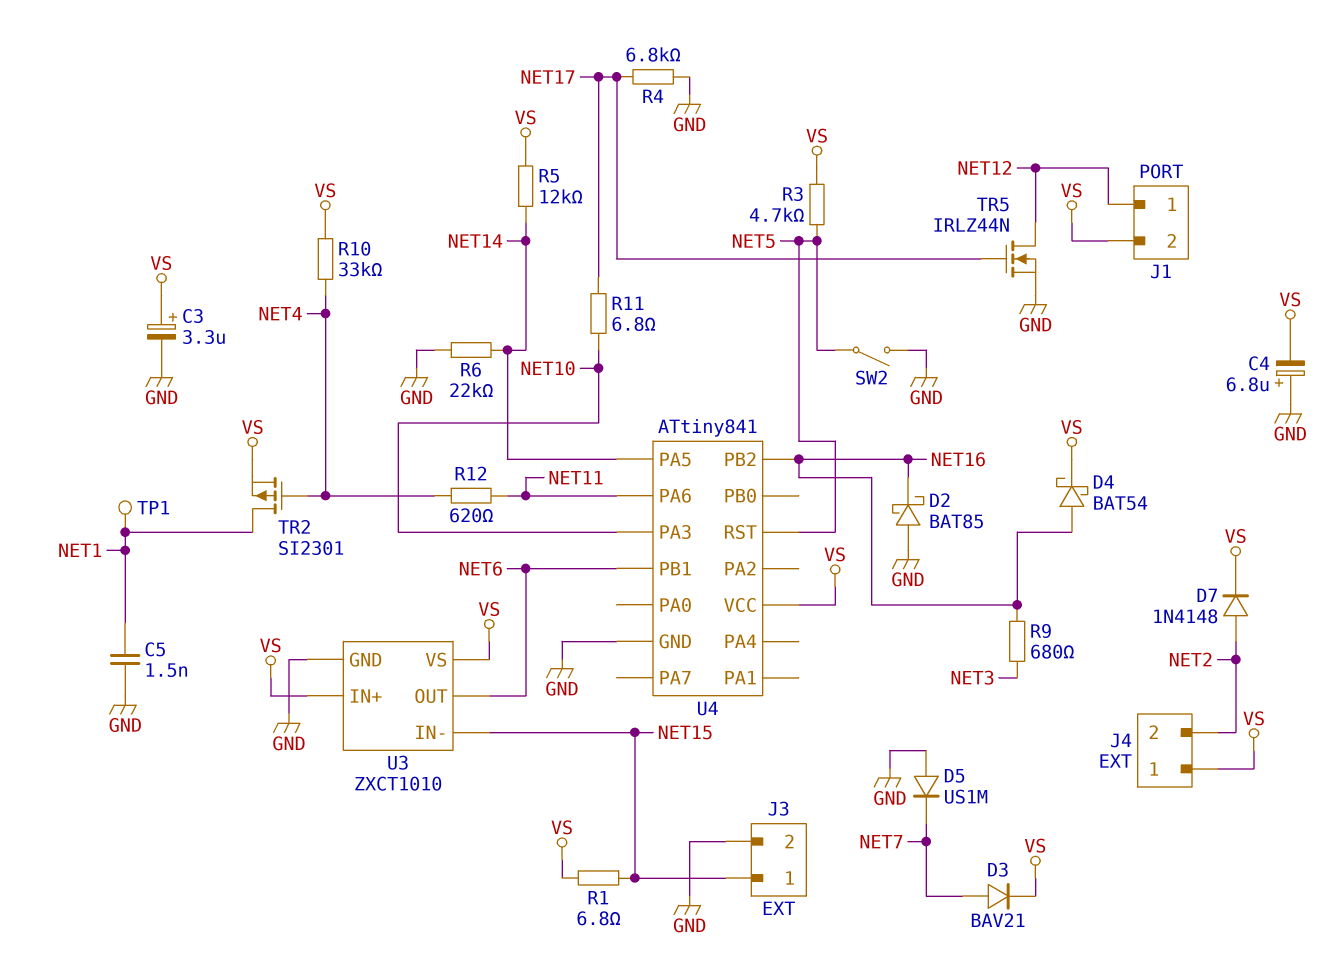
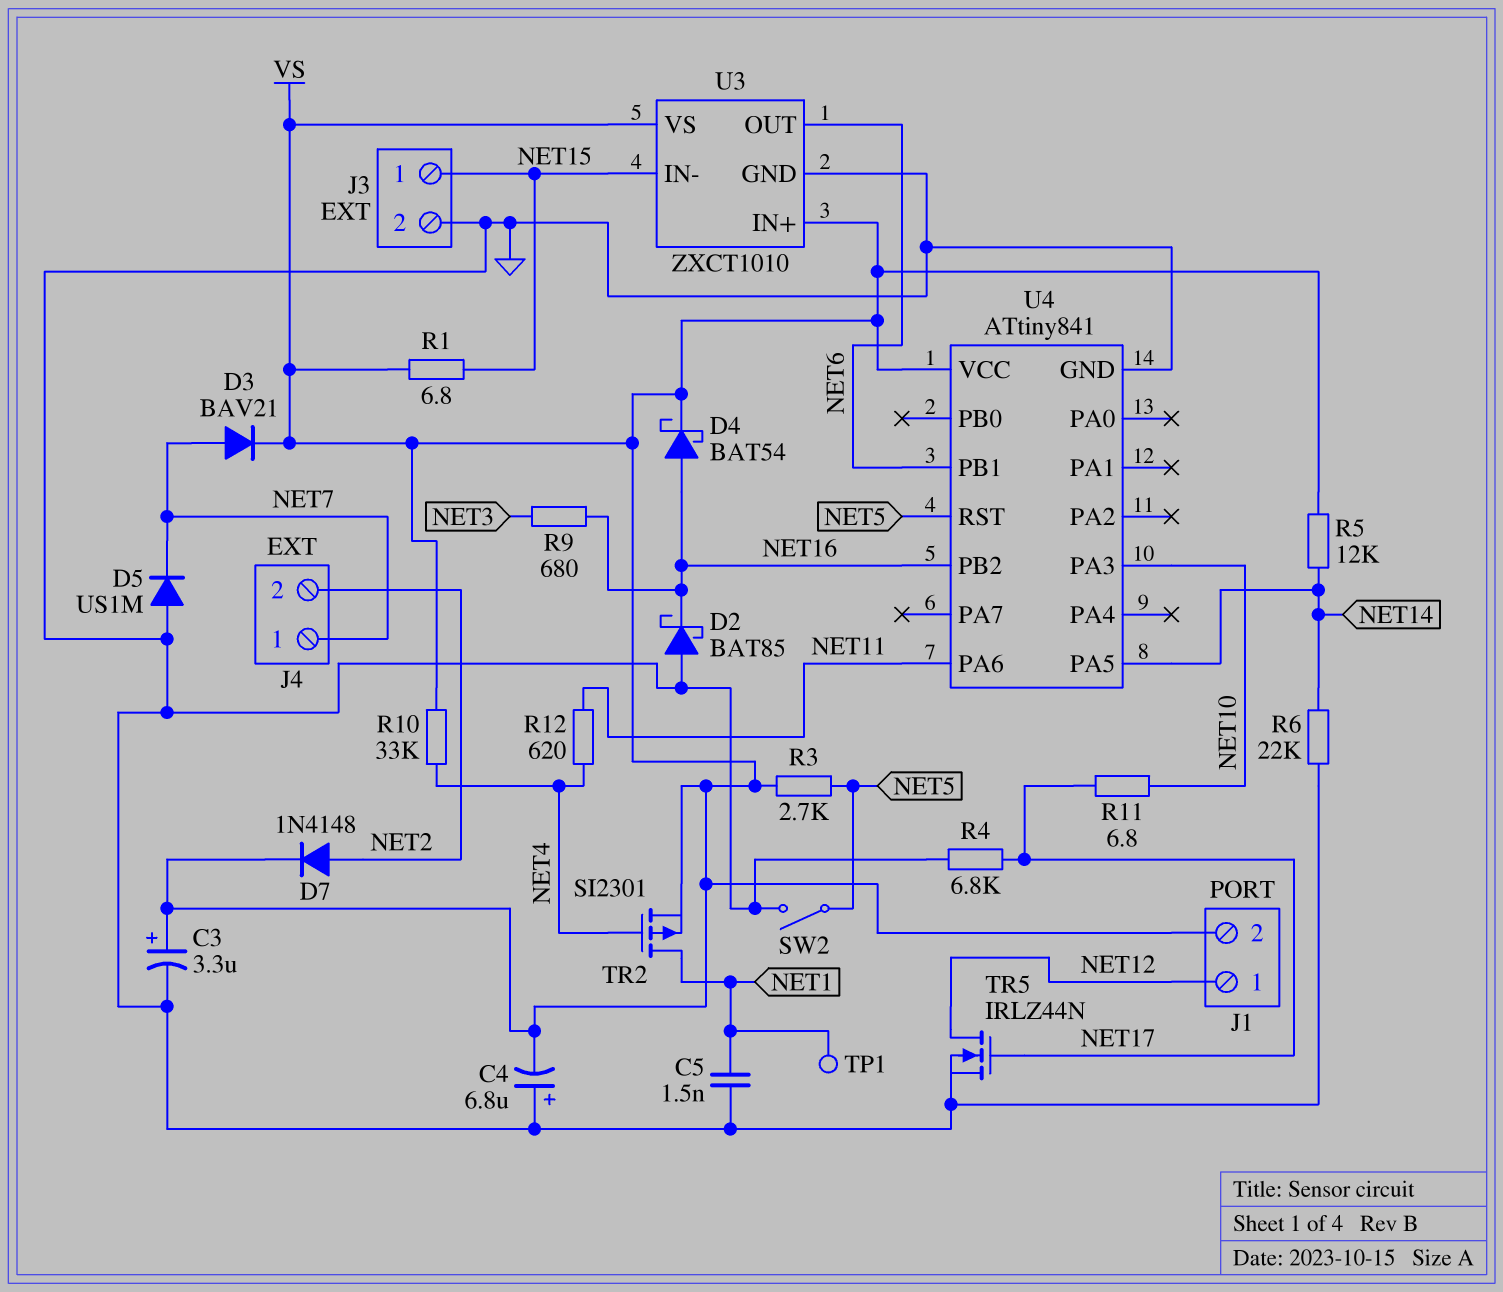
J4 pin 1: VS -> NET7
R3: 4.7k (NET5, VS) -> 2.7k (NET5, VS)

